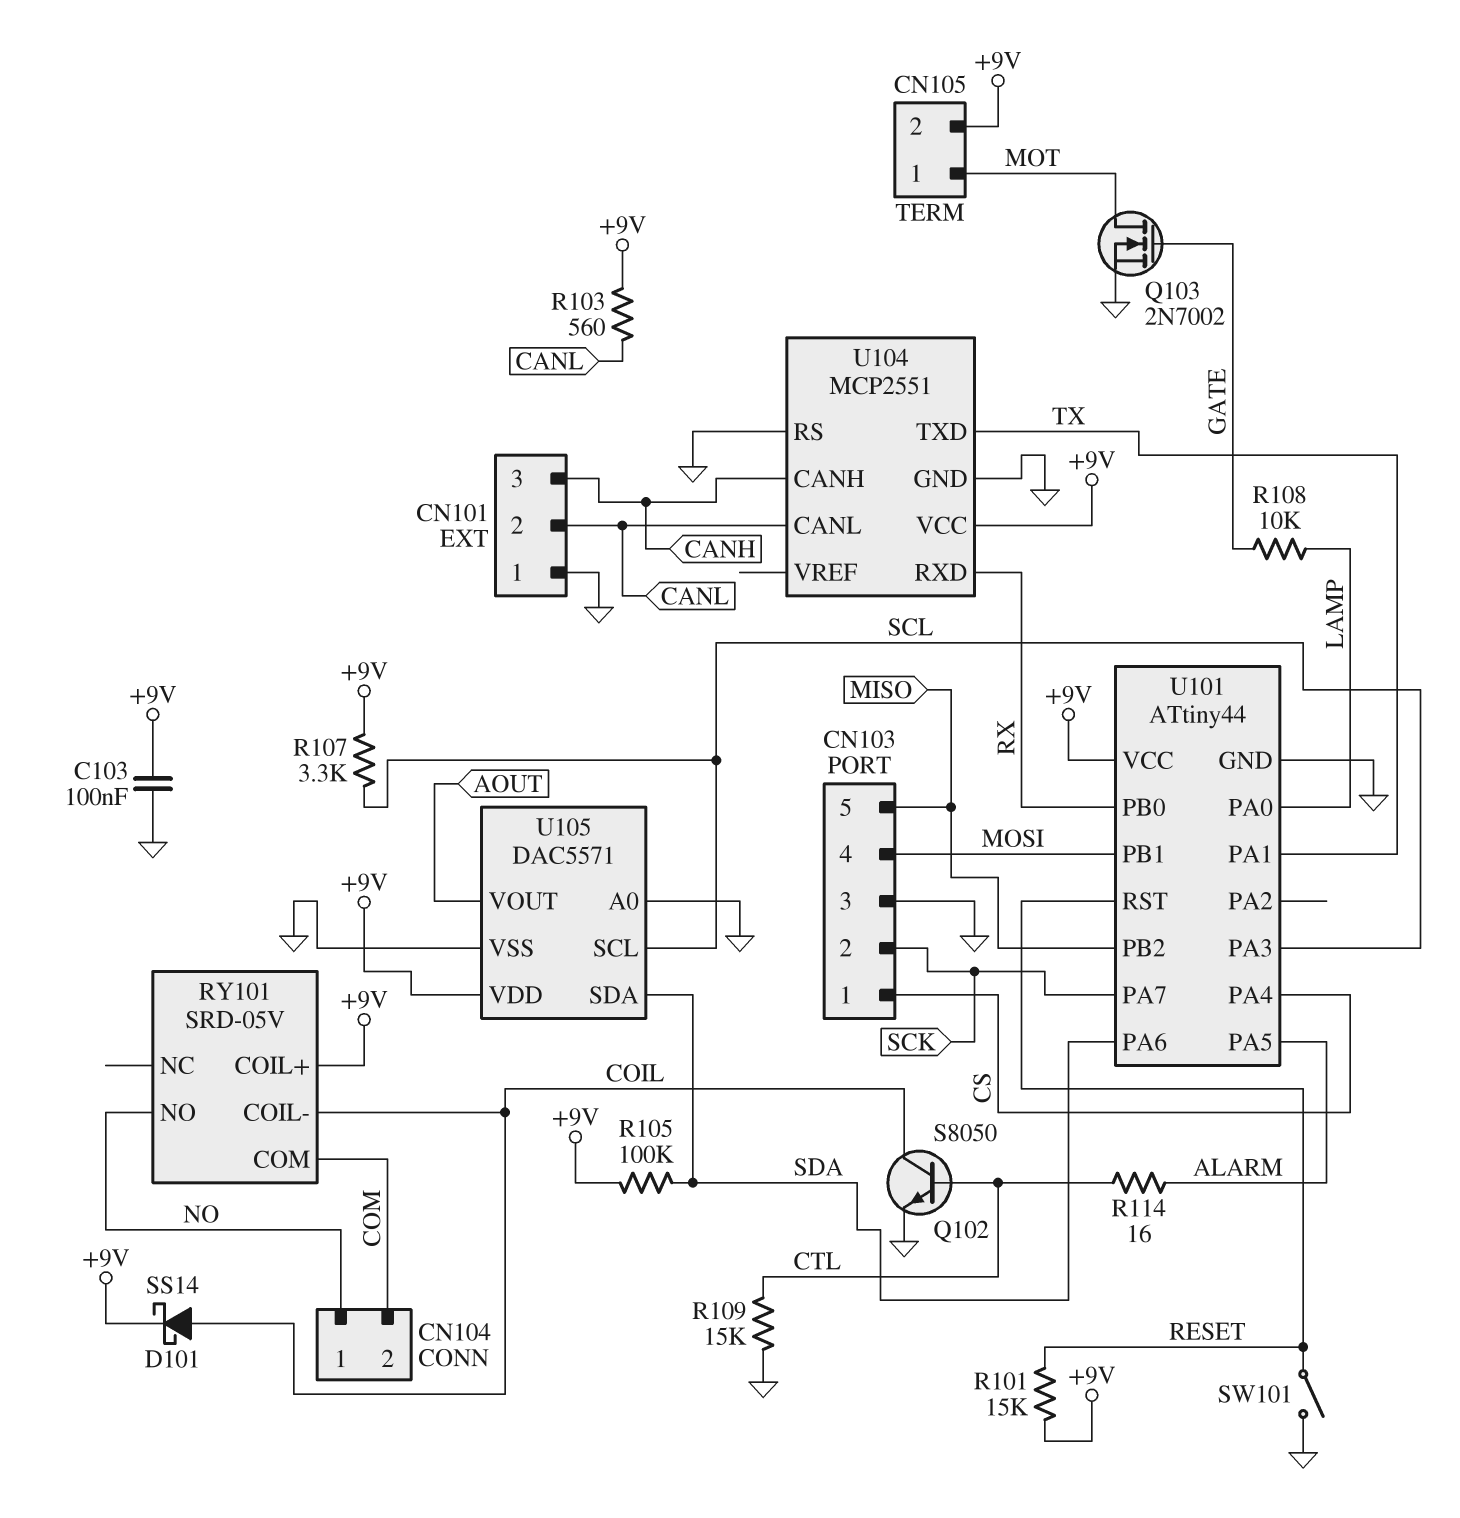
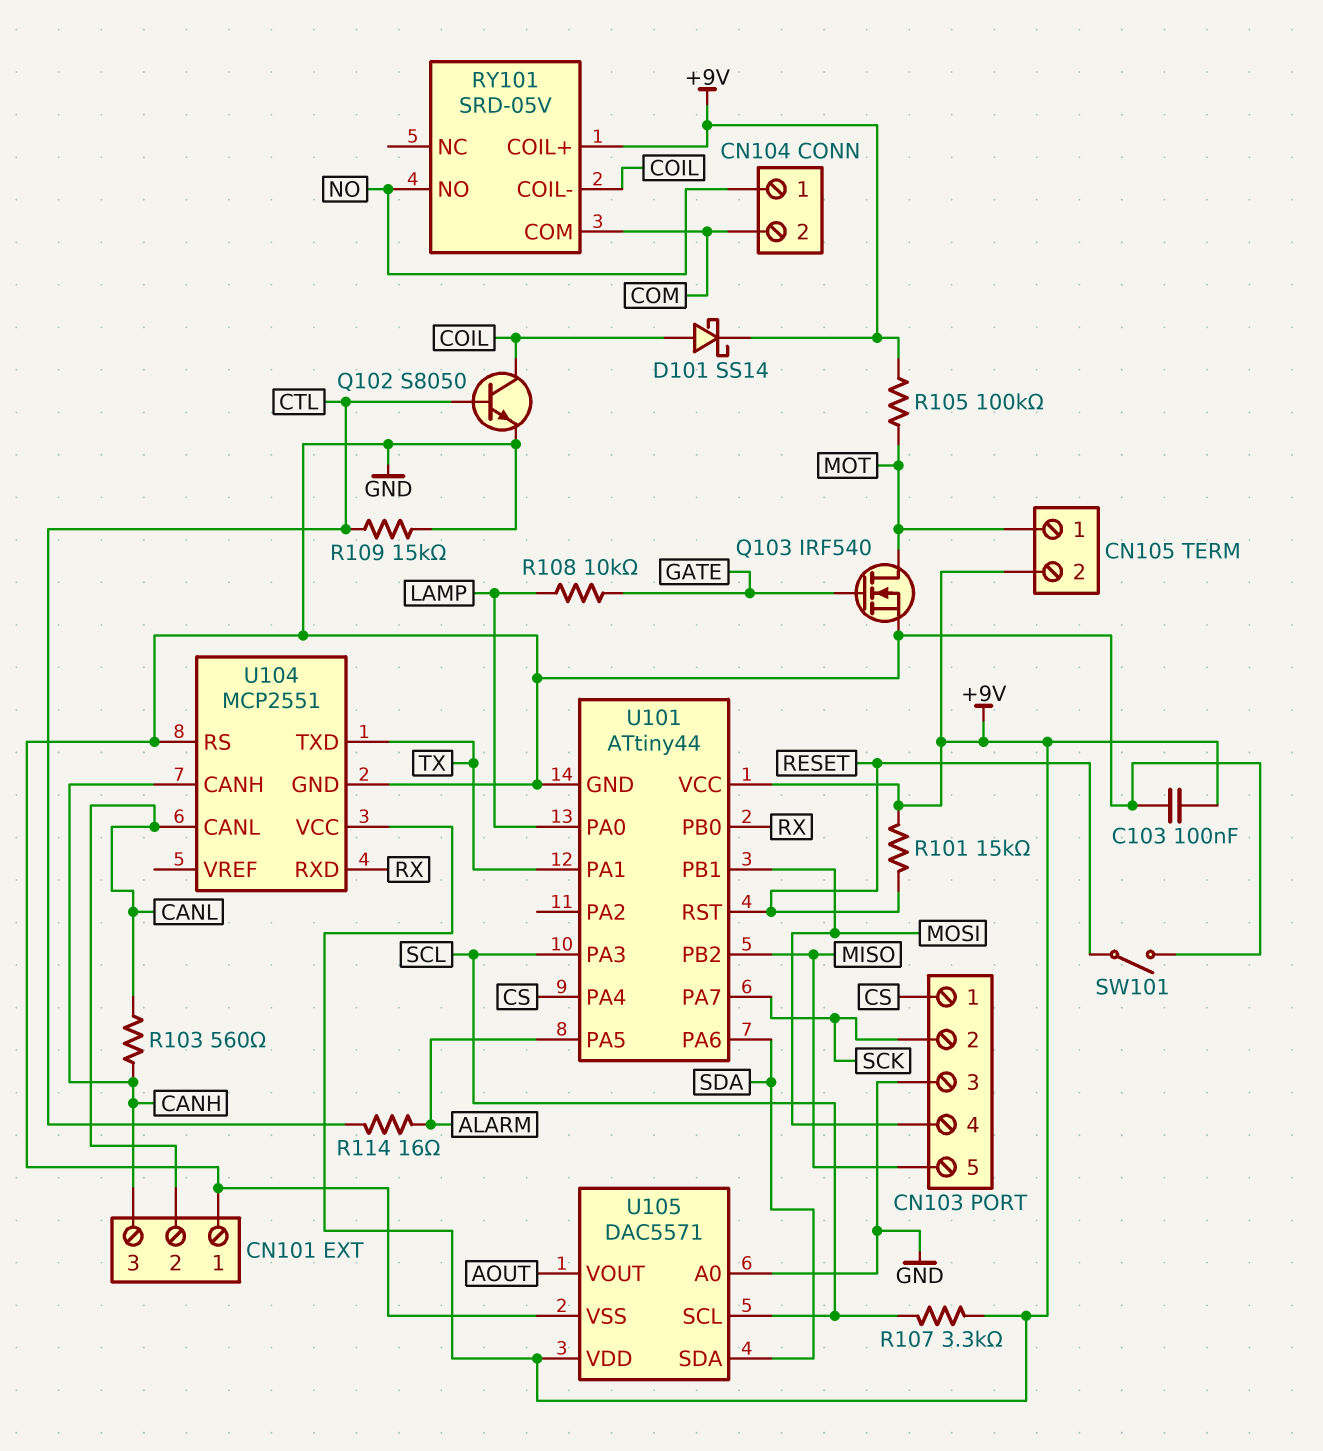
Q103: NMOS 2N7002 (G GATE, D MOT, S GND) -> NMOS IRF540 (G GATE, D MOT, S GND)
R103: 560 (+9V, CANL) -> 560 (CANH, CANL)
R105: 100k (+9V, SDA) -> 100k (+9V, MOT)

